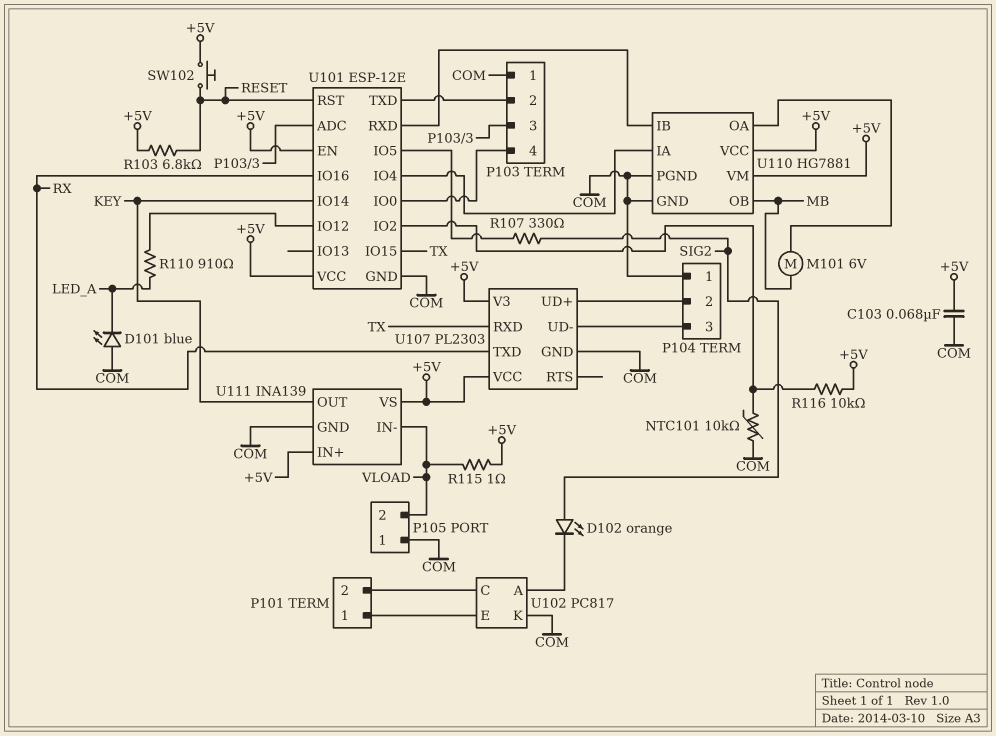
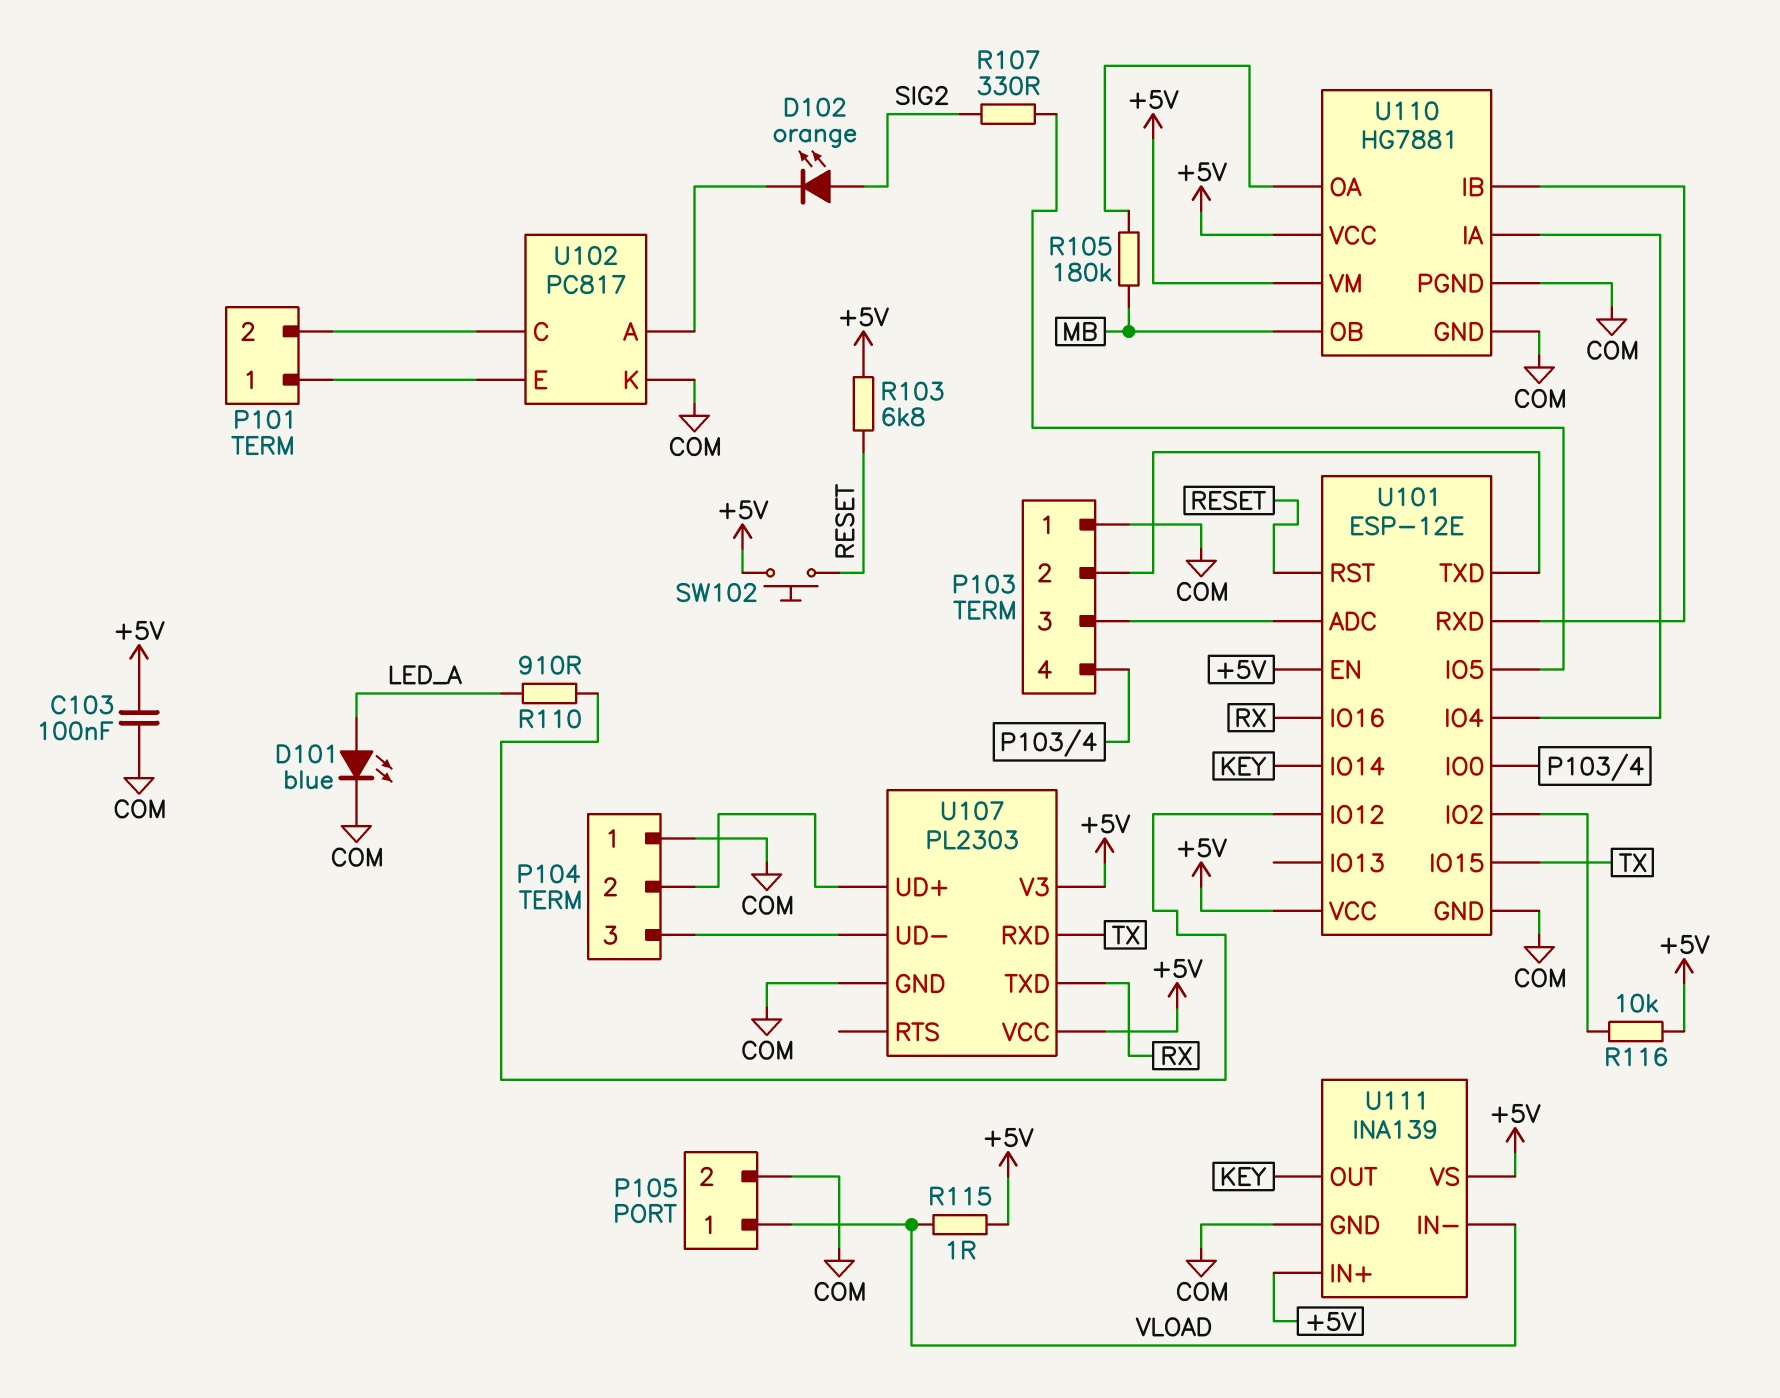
C103: 68nF (+5V, COM) -> 100nF (+5V, COM)
D101: LED blue (A COM, K LED_A) -> LED blue (A LED_A, K COM)
M101: motor 6V (MB, U110/OA) -> none
NTC101: 10k (COM, U101/IO2) -> none
P105 pin 1: COM -> VLOAD
P105 pin 2: VLOAD -> COM
R105: none -> 180k (MB, U110/OA)

